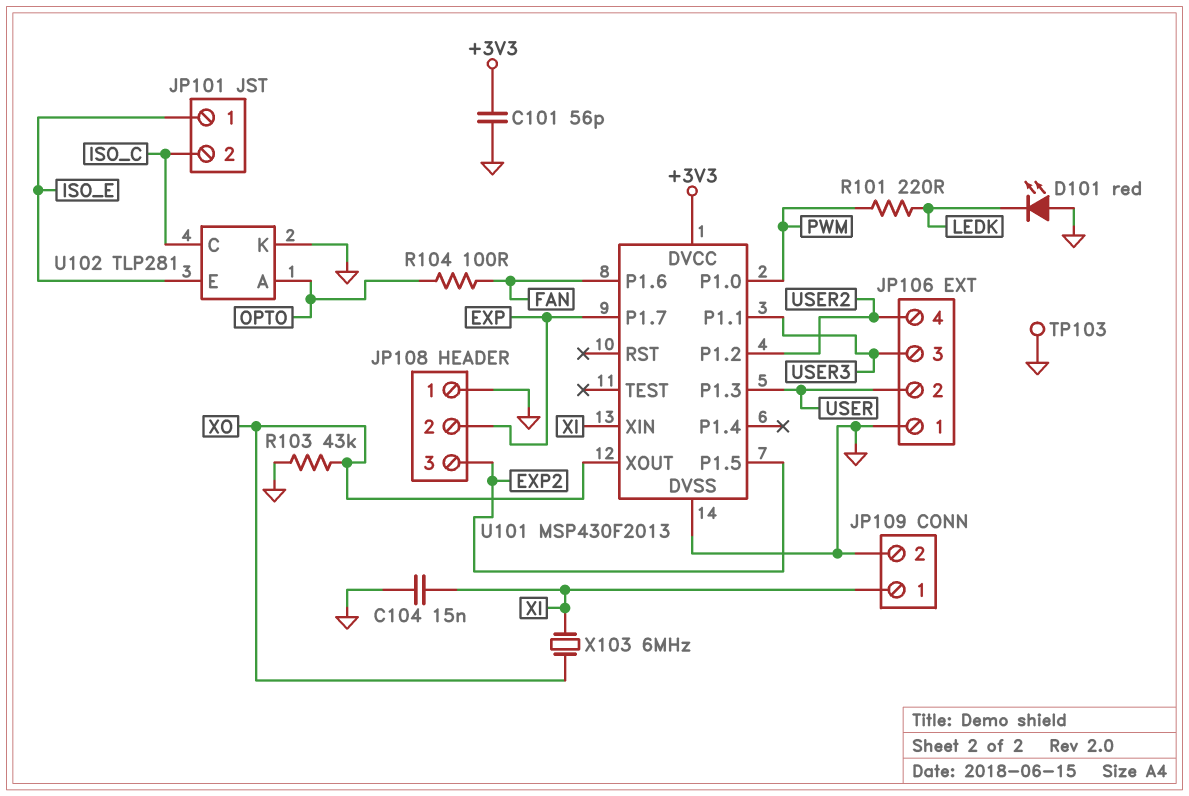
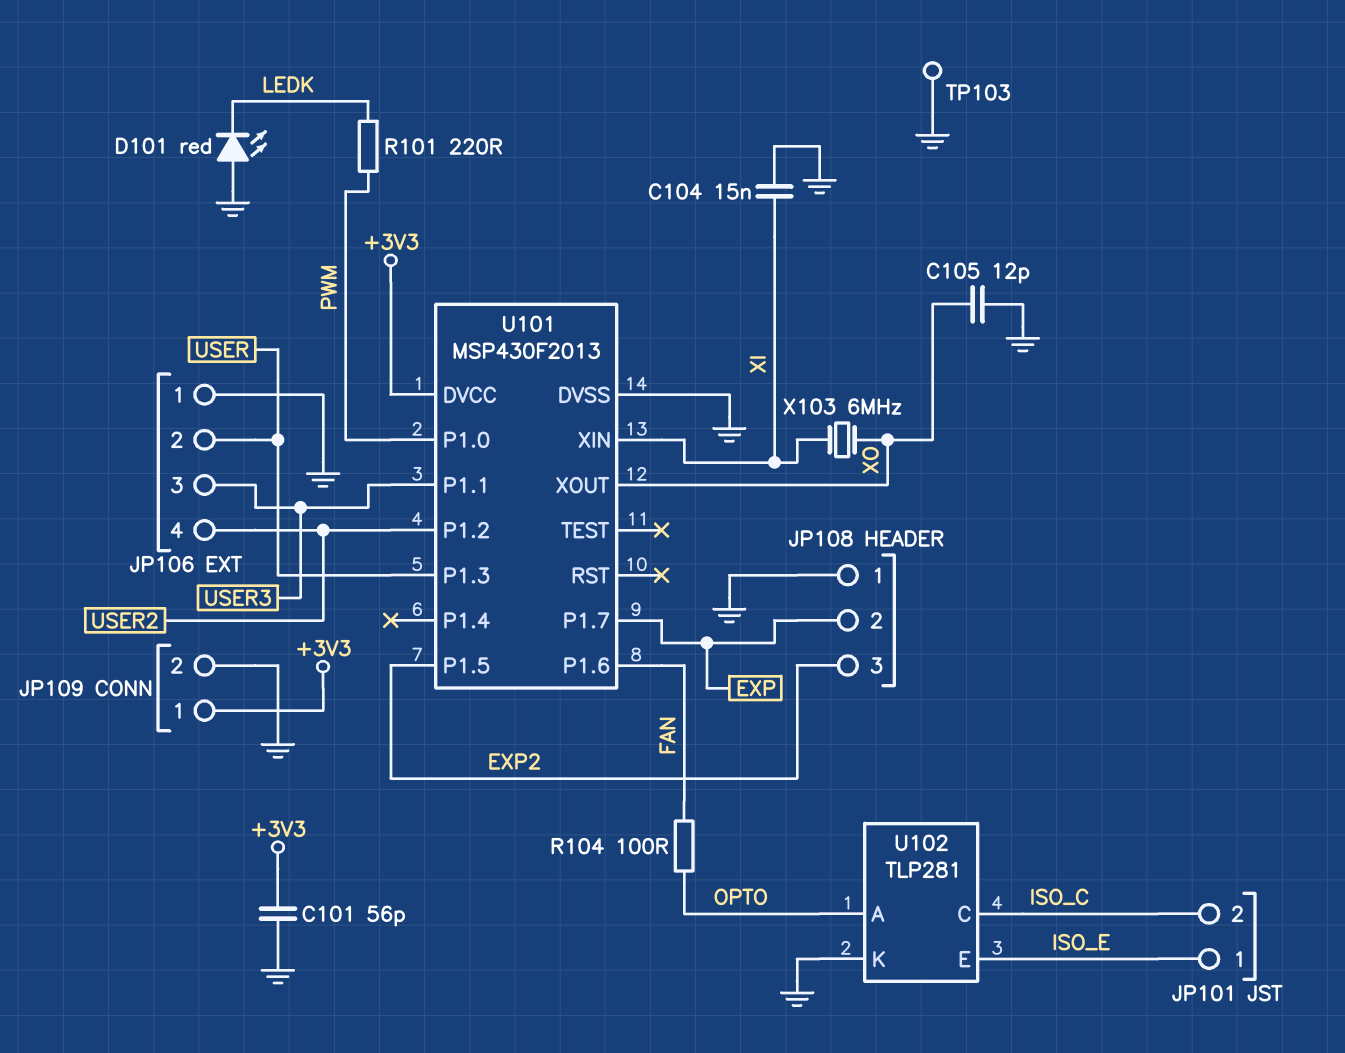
C105: none -> 12pF (GND, XO)
JP109 pin 1: XI -> +3V3
R103: 43k (GND, XO) -> none

